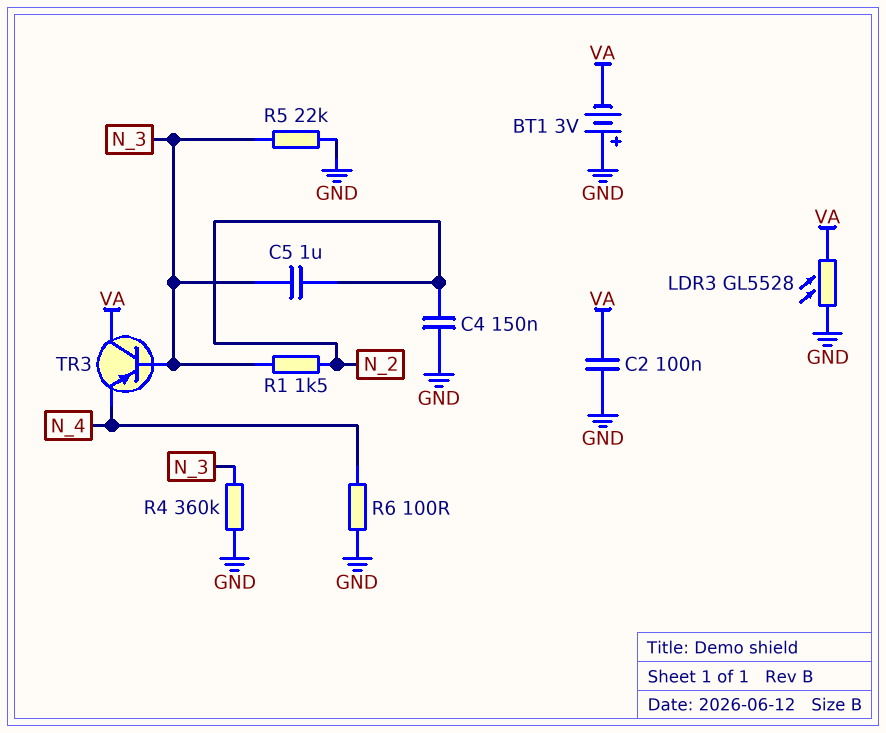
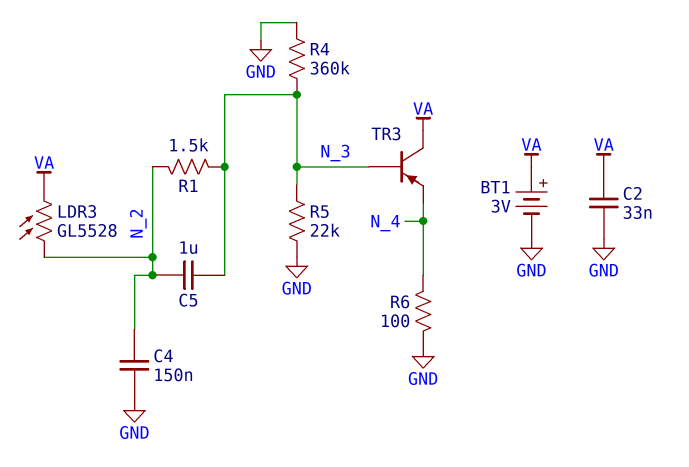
BT1: 3V (plus GND, minus VA) -> 3V (plus VA, minus GND)
C2: 100nF (GND, VA) -> 33nF (GND, VA)
LDR3: GL5528 (GND, VA) -> GL5528 (N_2, VA)

